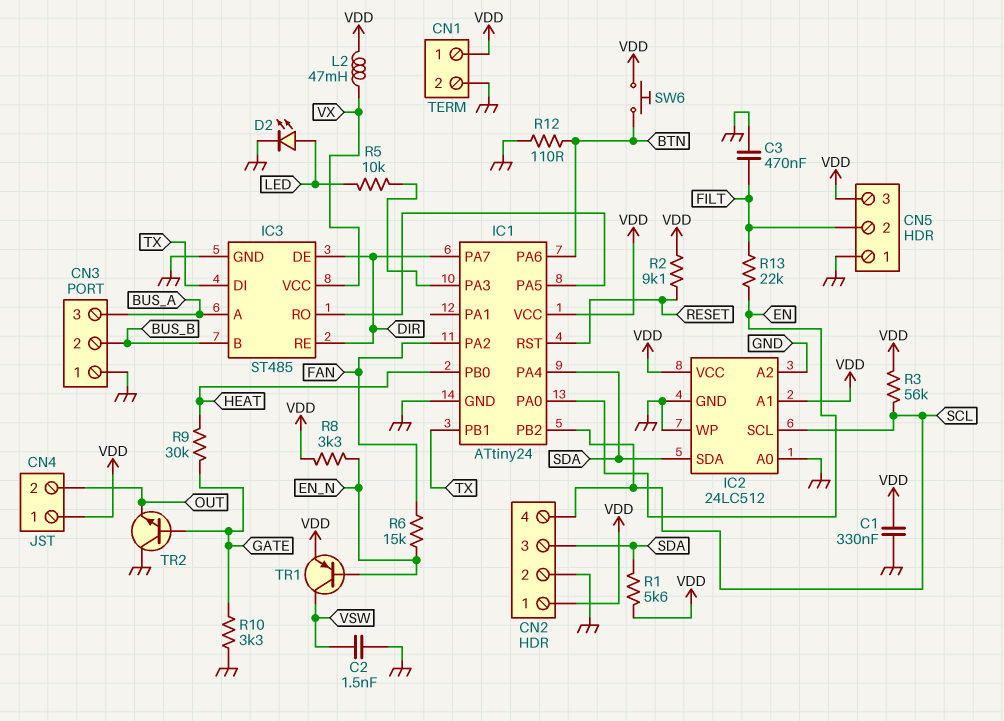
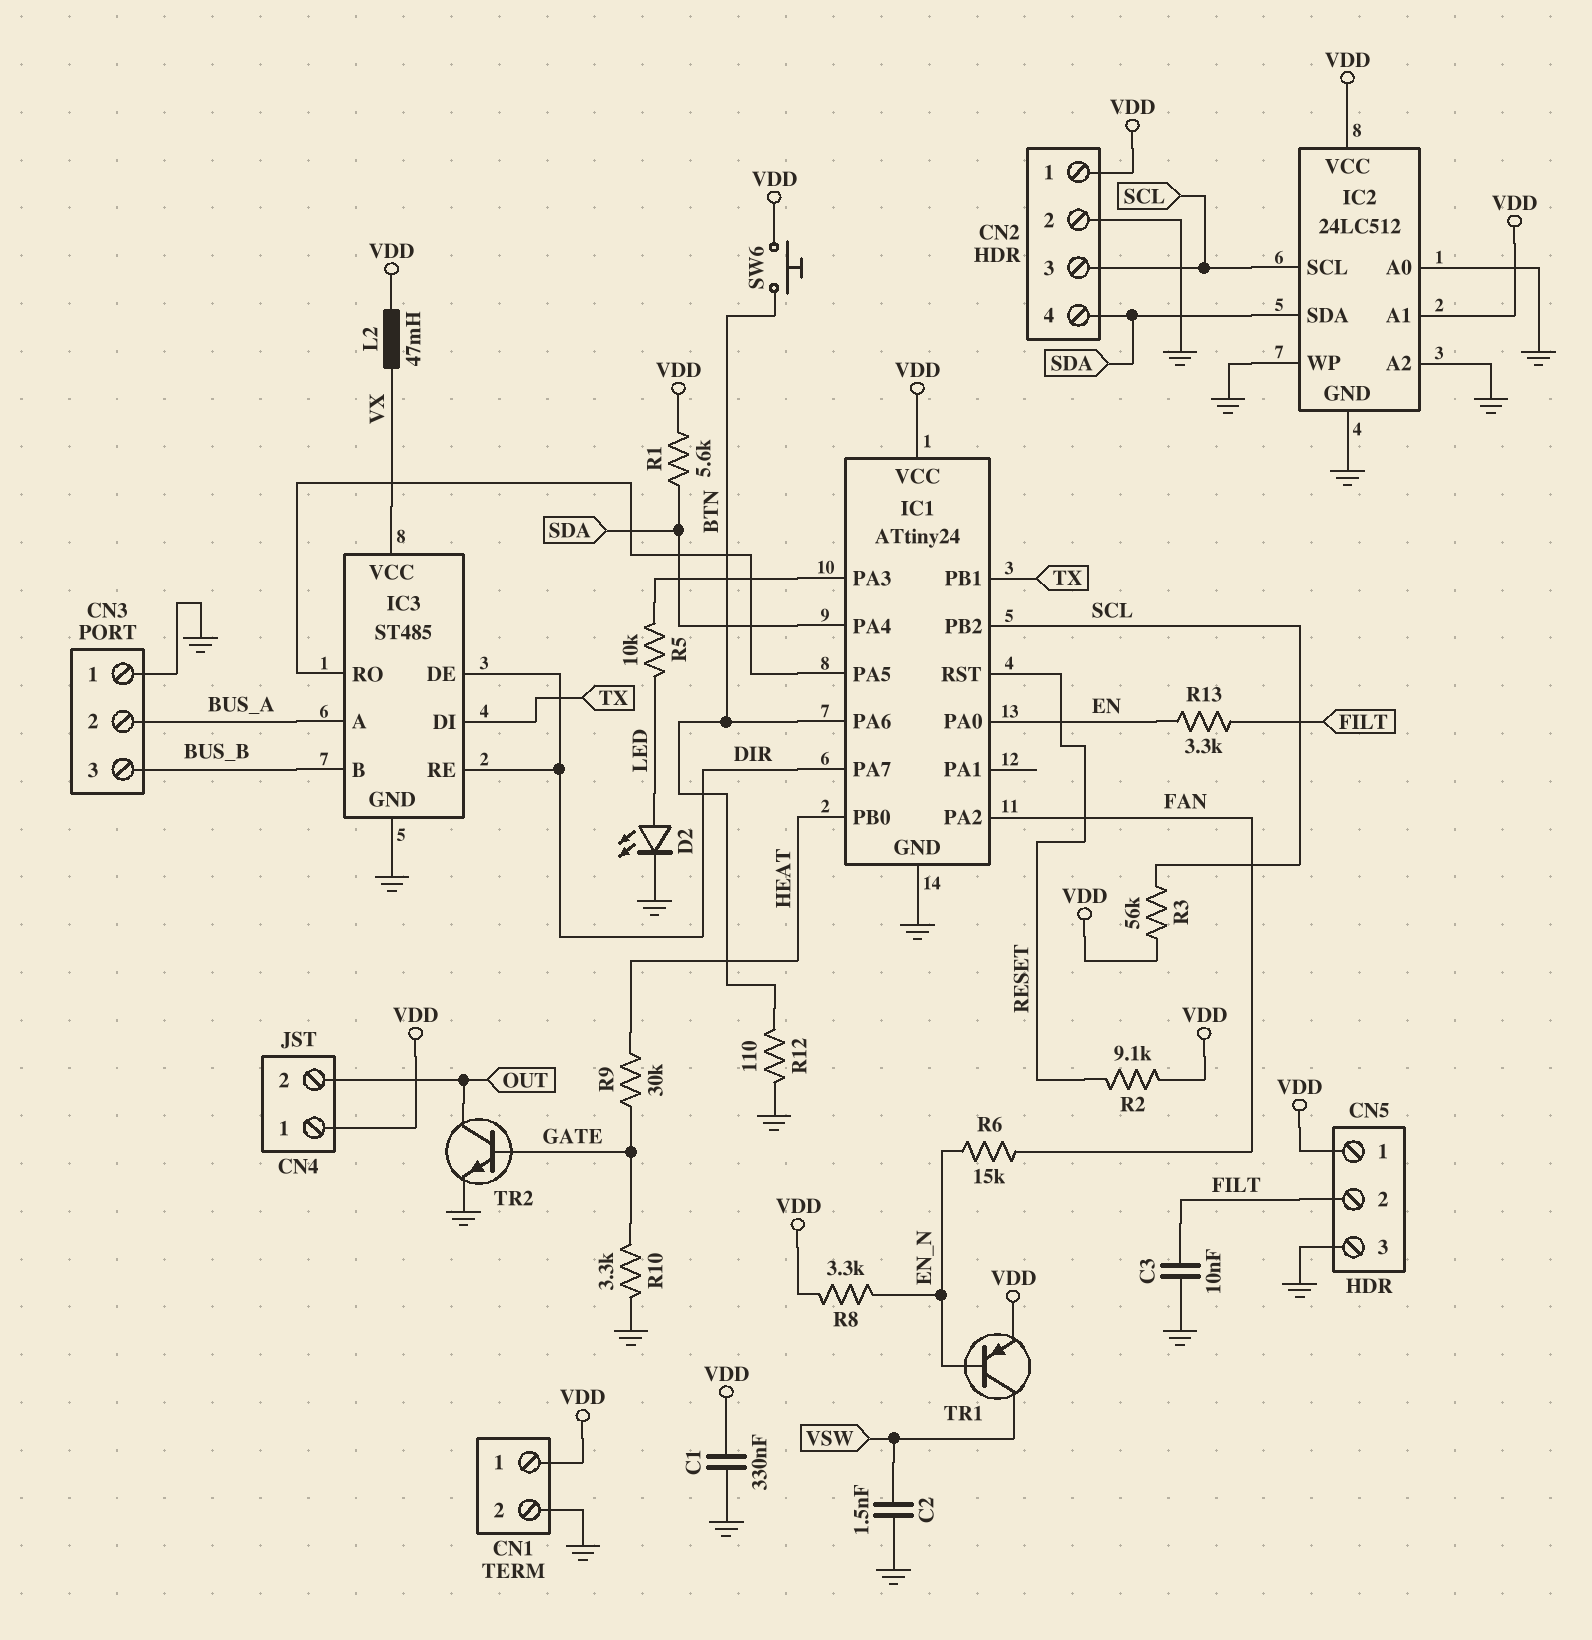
C3: 470nF (FILT, GND) -> 10nF (FILT, GND)
CN2 pin 3: SDA -> SCL
CN2 pin 4: SCL -> SDA
CN3 pin 2: BUS_B -> BUS_A
CN3 pin 3: BUS_A -> BUS_B
CN5 pin 1: GND -> VDD
CN5 pin 3: VDD -> GND
R13: 22k (EN, FILT) -> 3.3k (EN, FILT)
TR2: NPN (B GATE, C GND, E OUT) -> NPN (B GATE, C OUT, E GND)

